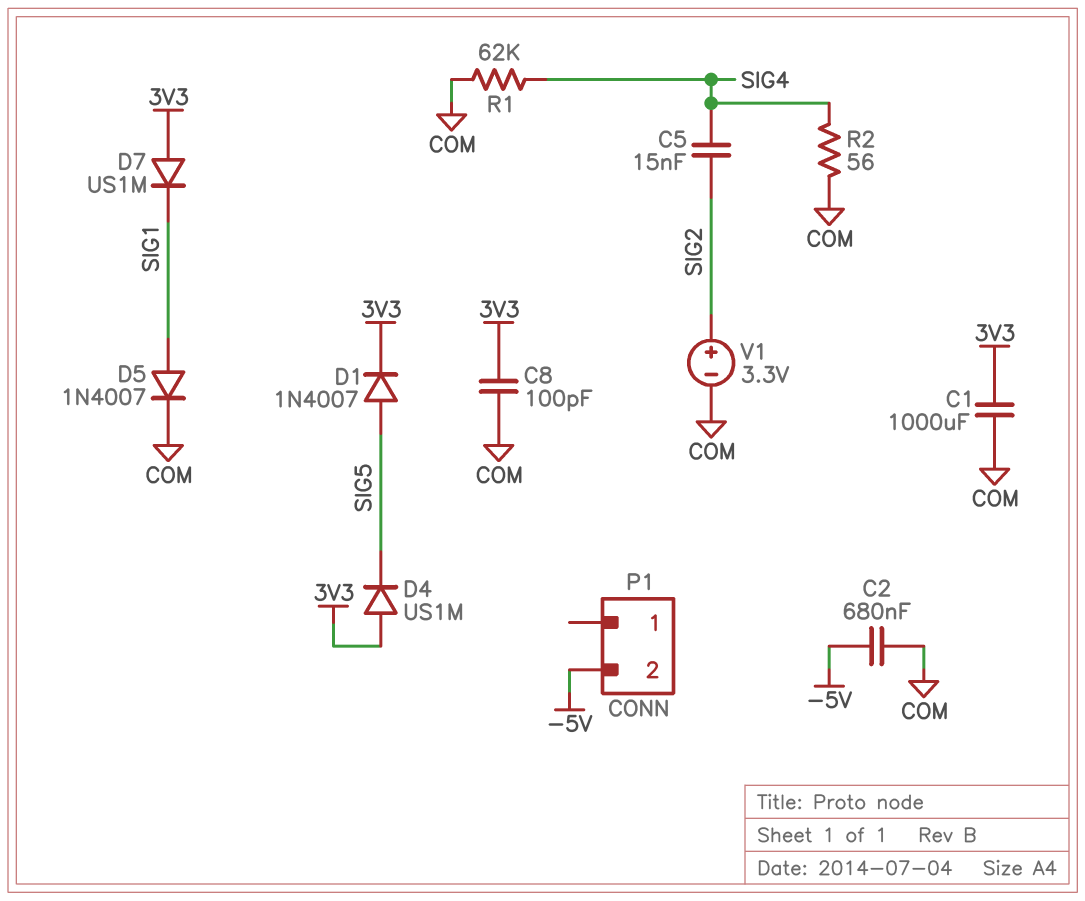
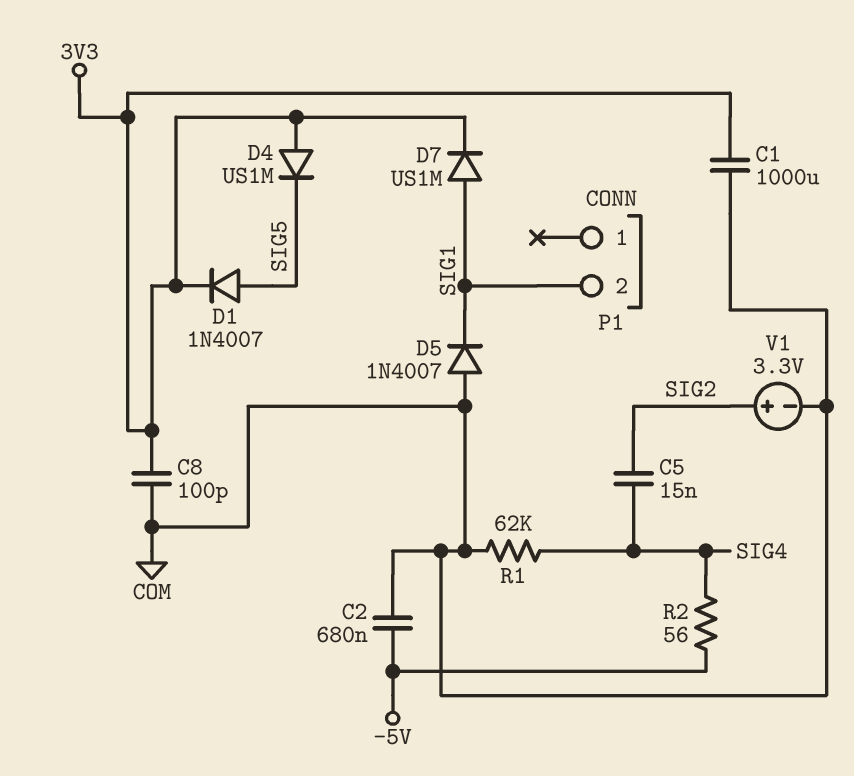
D5: diode 1N4007 (A SIG1, K COM) -> diode 1N4007 (A COM, K SIG1)
D7: diode US1M (A 3V3, K SIG1) -> diode US1M (A SIG1, K 3V3)
P1 pin 2: -5V -> SIG1
R2: 56 (COM, SIG4) -> 56 (-5V, SIG4)

